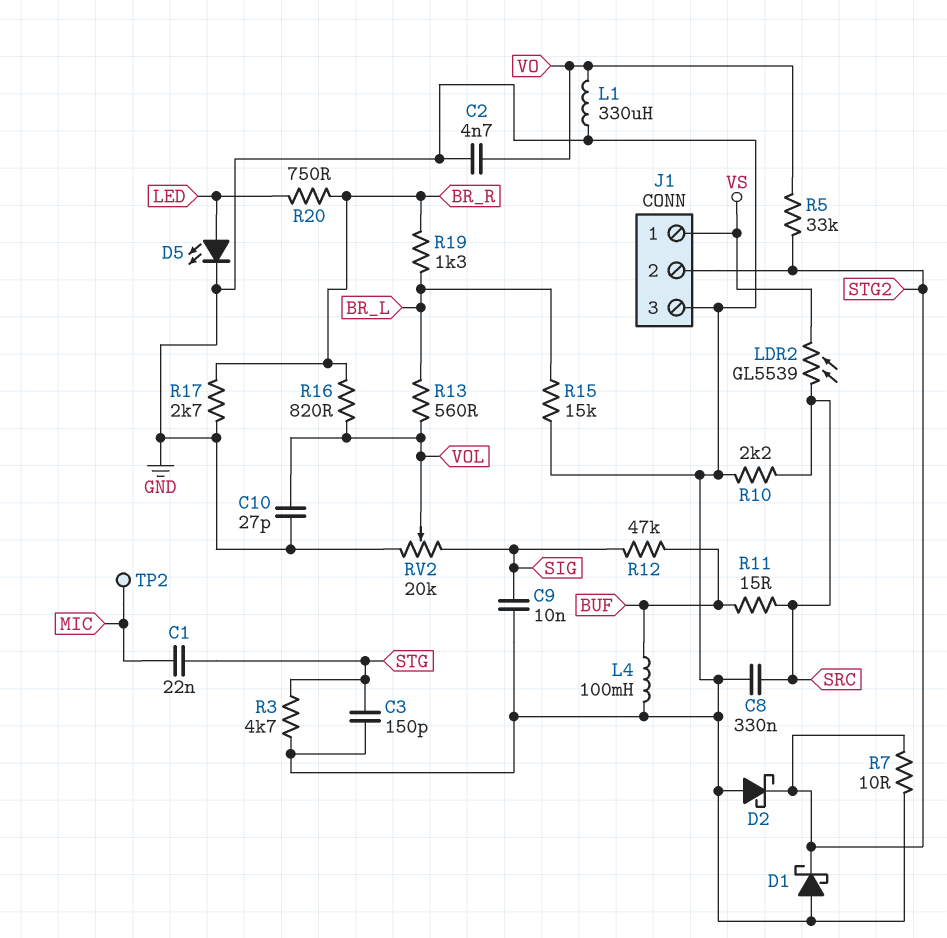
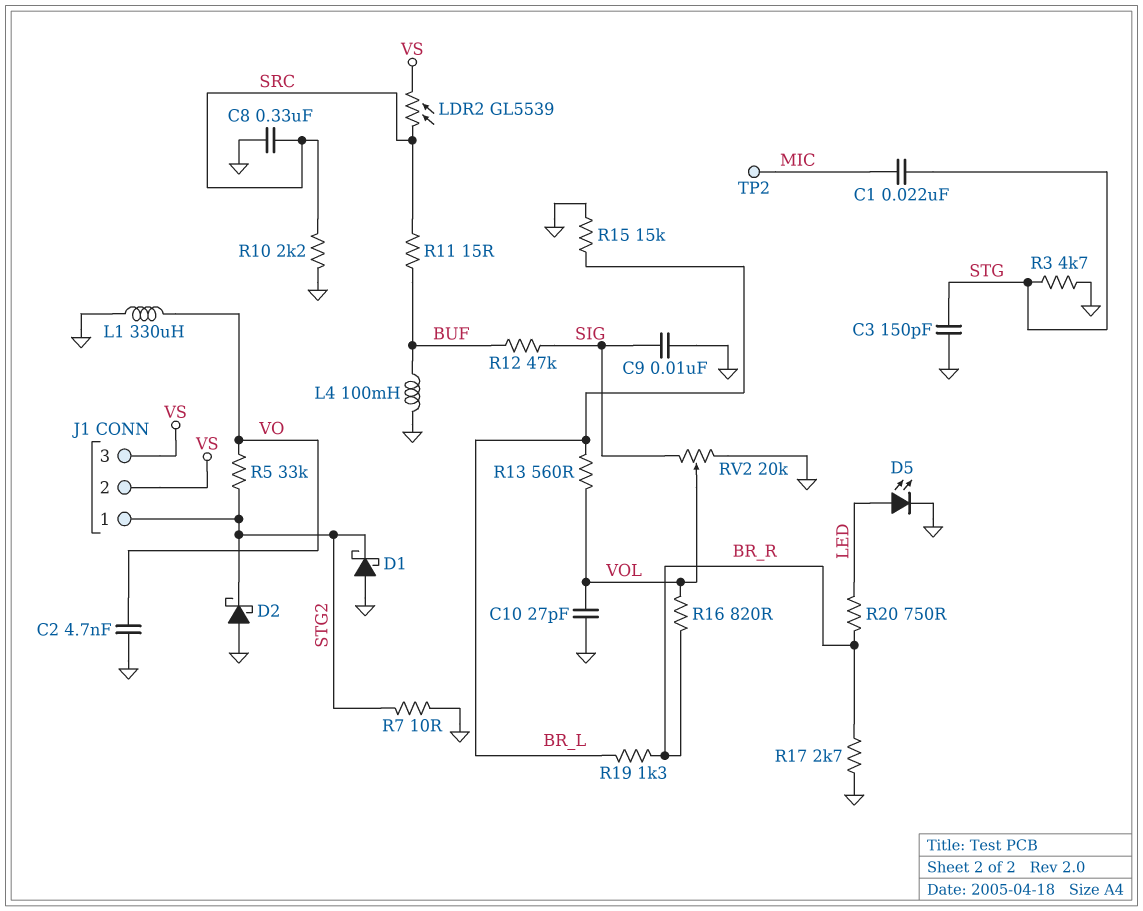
J1 pin 1: VS -> STG2
J1 pin 2: STG2 -> VS
J1 pin 3: GND -> VS

